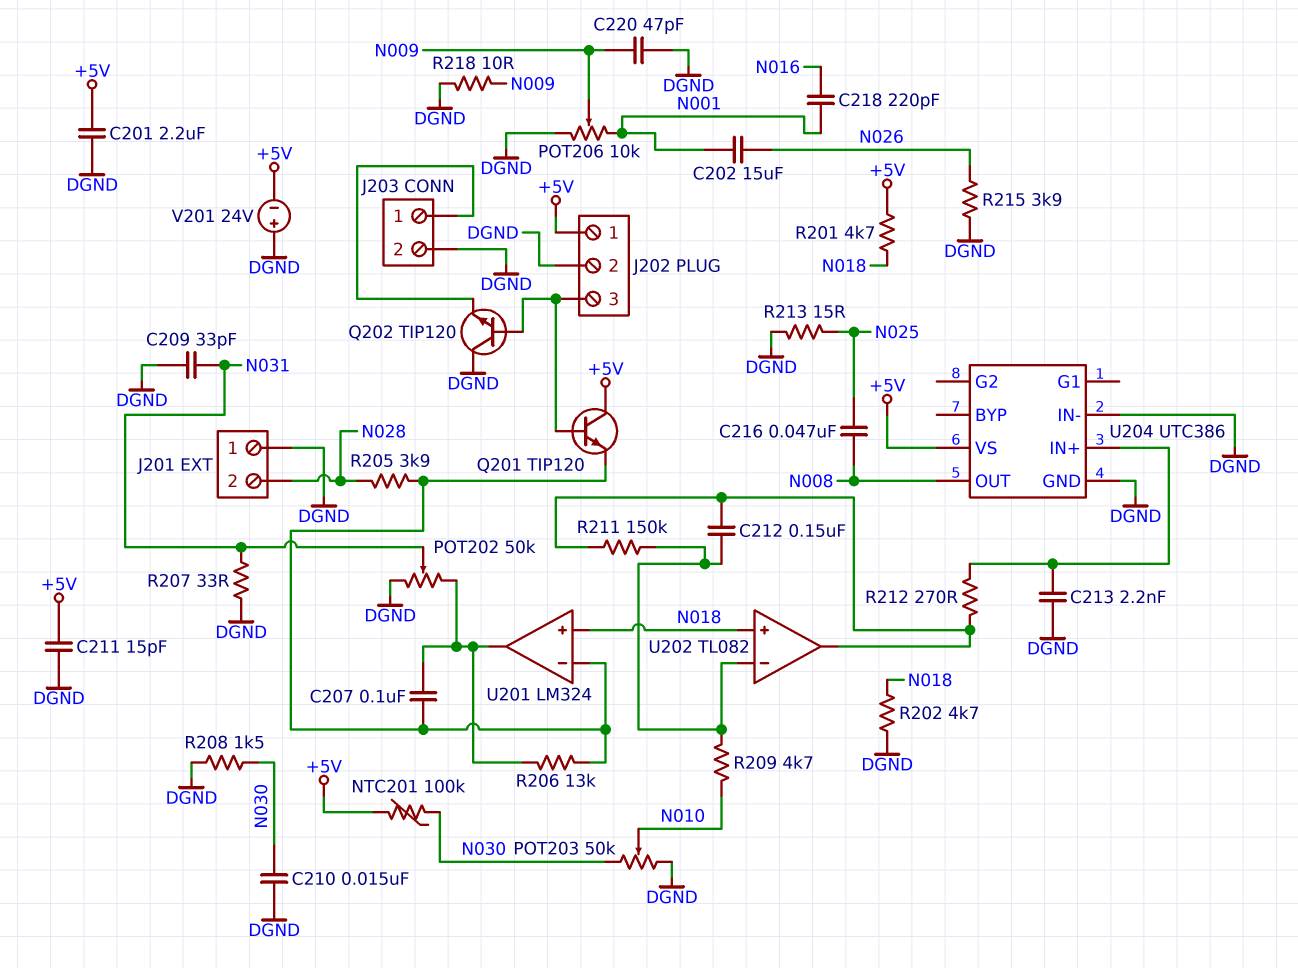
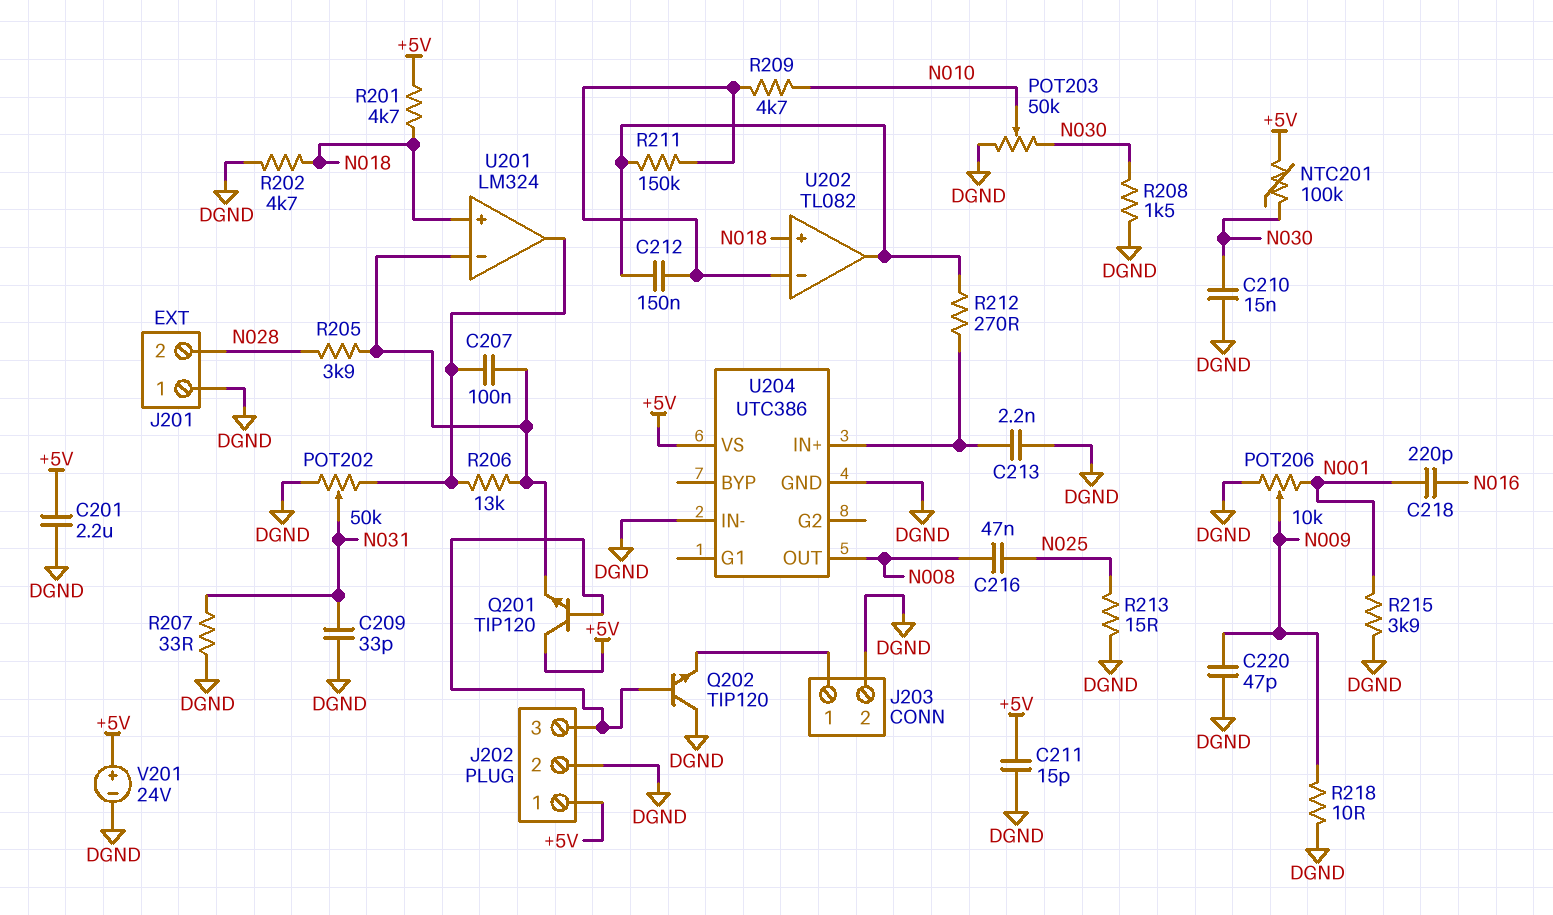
C202: 15uF (N001, N026) -> none
R215: 3.9k (DGND, N026) -> 3.9k (DGND, N001)
V201: 24V (plus DGND, minus +5V) -> 24V (plus +5V, minus DGND)

